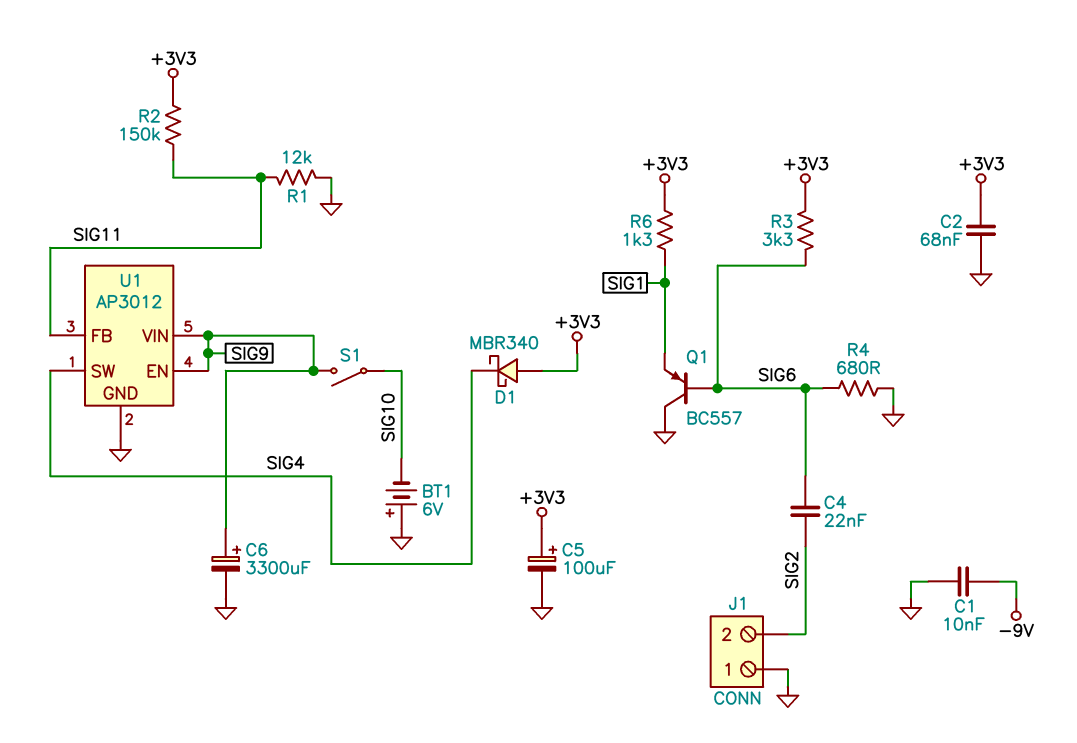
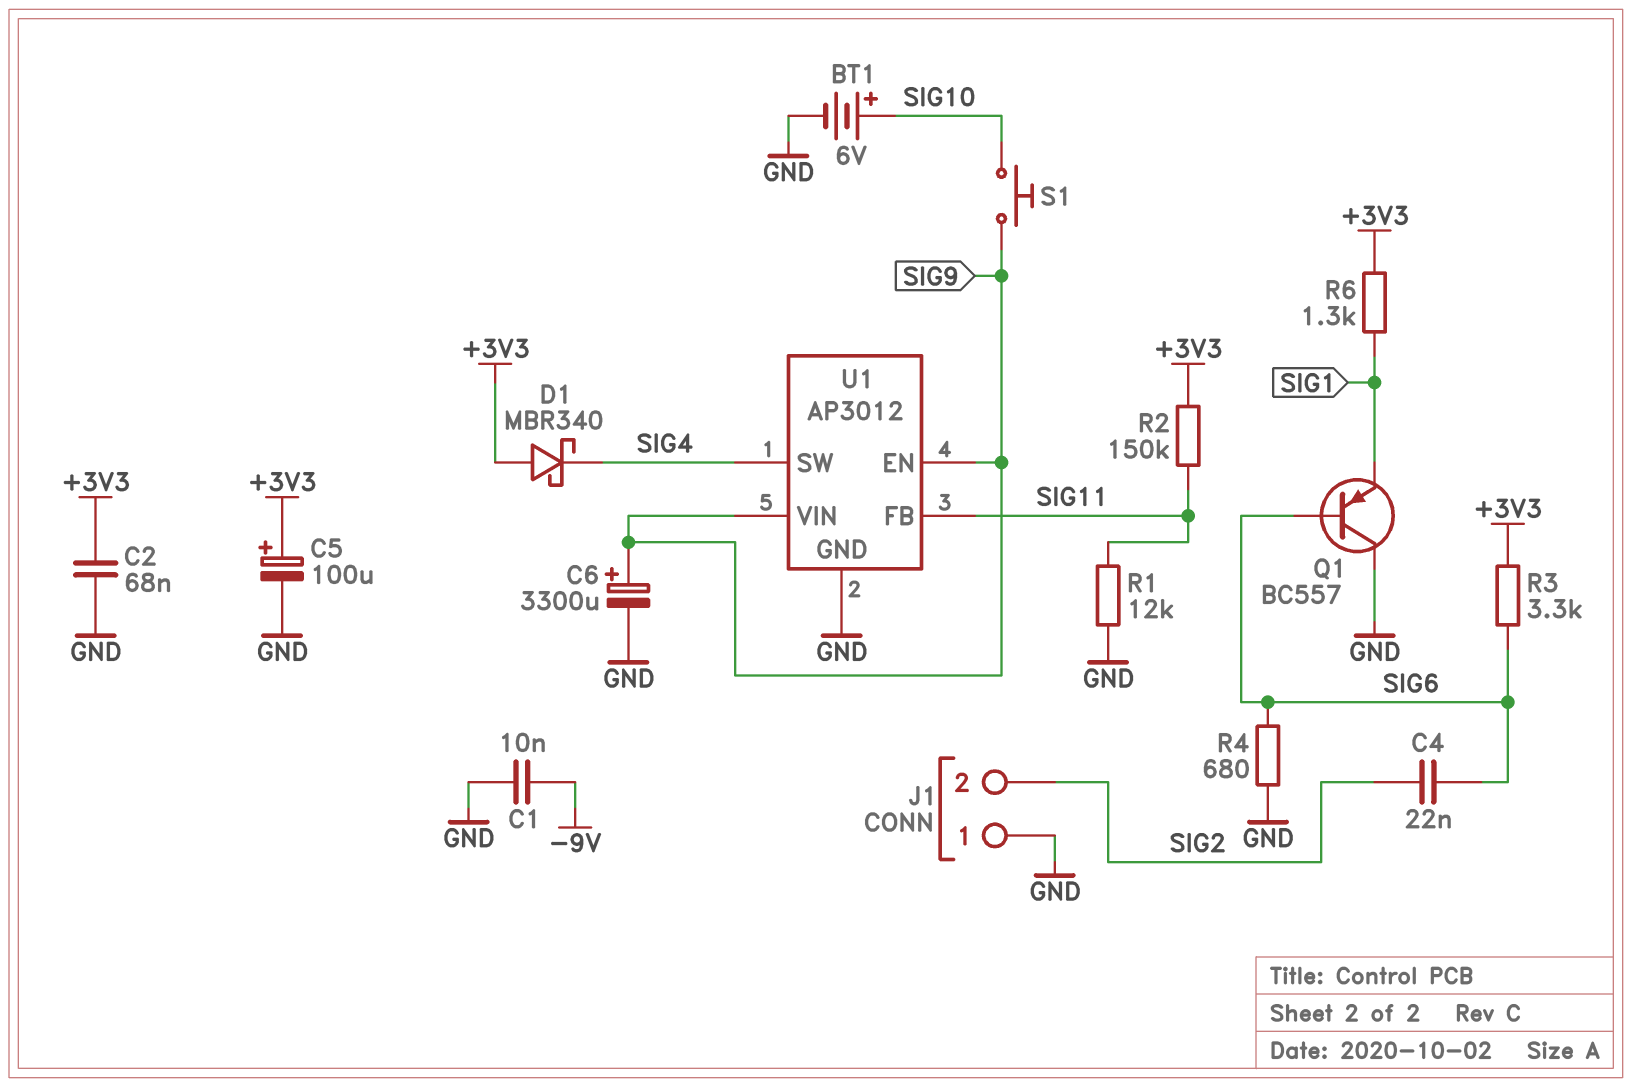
BT1: 6V (plus GND, minus SIG10) -> 6V (plus SIG10, minus GND)
S1: switch (SIG9, SIG10) -> button (SIG9, SIG10)

